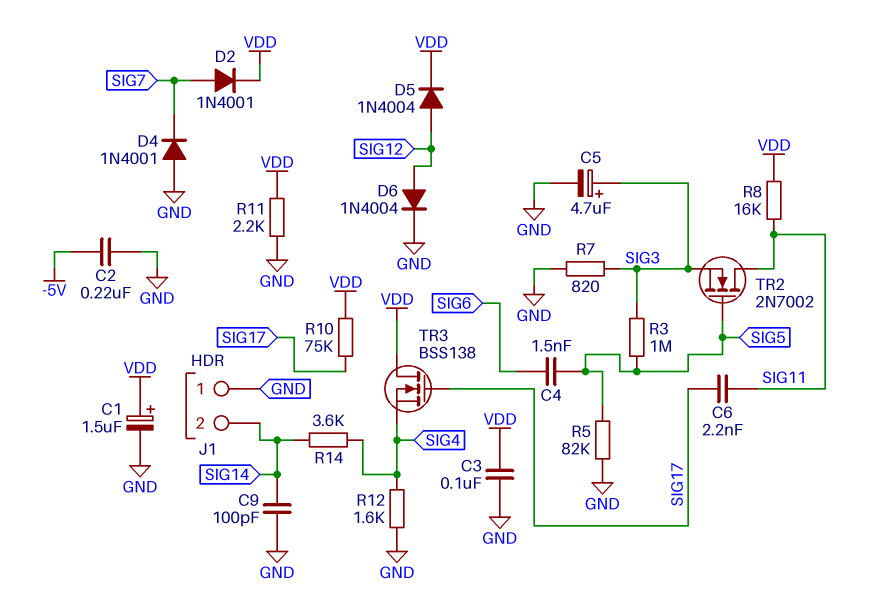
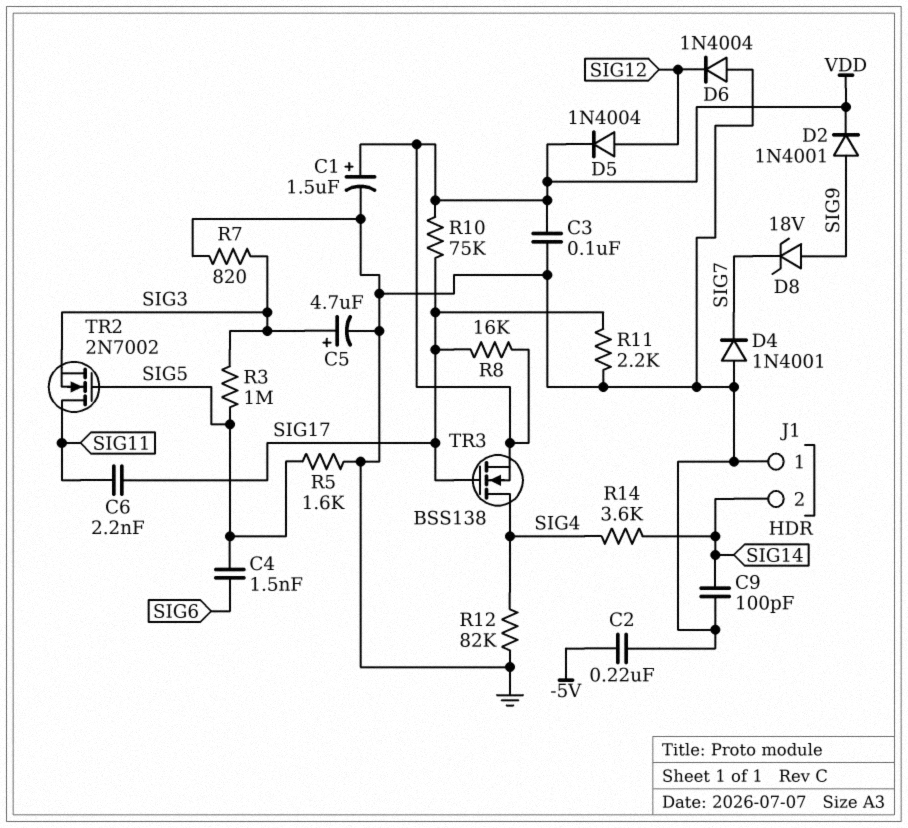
D2: diode 1N4001 (A SIG7, K VDD) -> diode 1N4001 (A SIG9, K VDD)
D6: diode 1N4004 (A SIG12, K GND) -> diode 1N4004 (A GND, K SIG12)
D8: none -> zener 18V (A SIG9, K SIG7)
R5: 82k (GND, SIG5) -> 1.6k (GND, SIG5)
R8: 16k (SIG11, VDD) -> 16k (SIG17, VDD)
R11: 2.2k (GND, VDD) -> 2.2k (GND, SIG17)
R12: 1.6k (GND, SIG4) -> 82k (GND, SIG4)
TR3: NMOS BSS138 (G SIG17, D VDD, S SIG4) -> NMOS BSS138 (G SIG17, D SIG4, S VDD)

